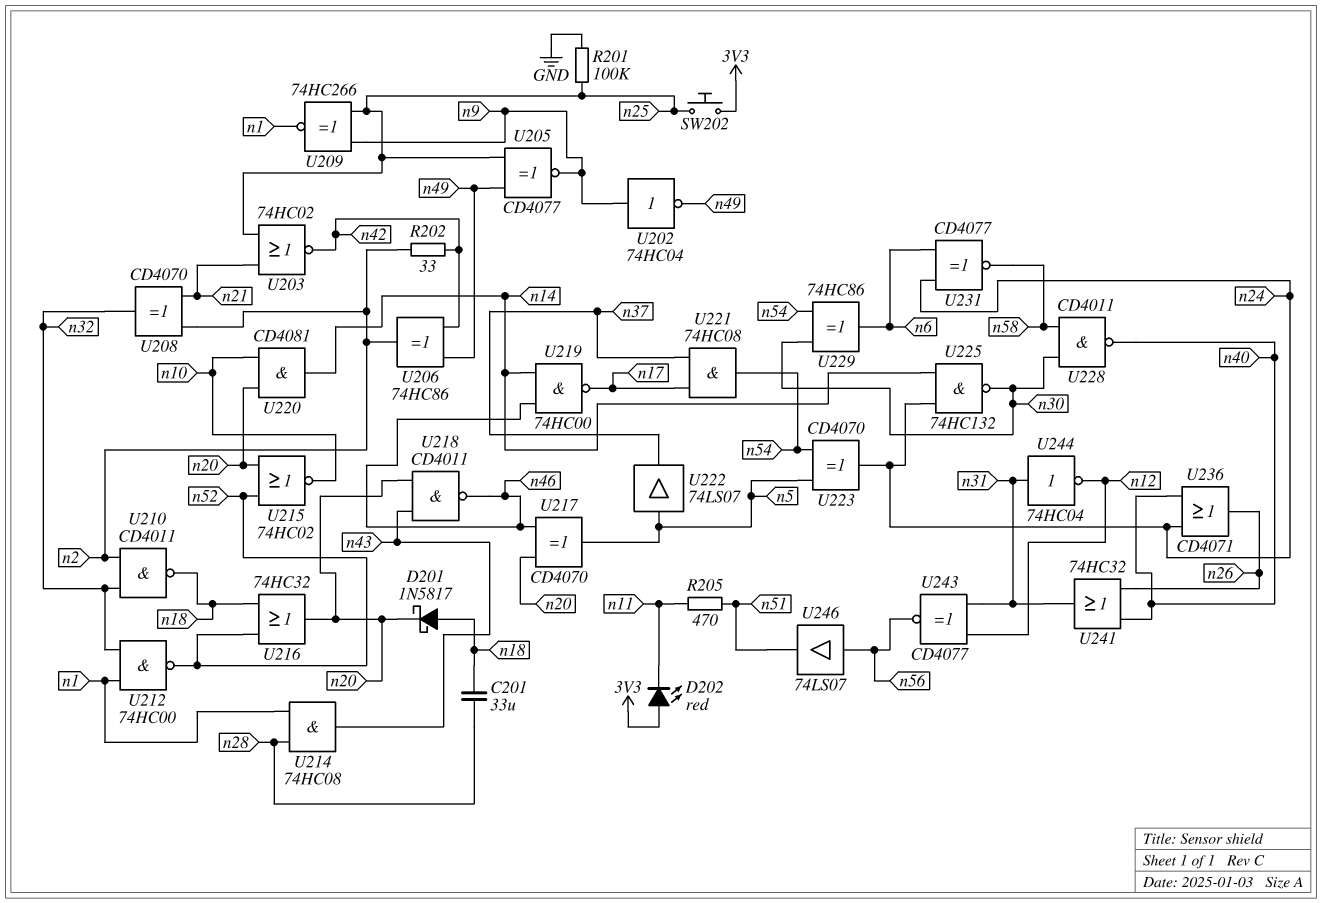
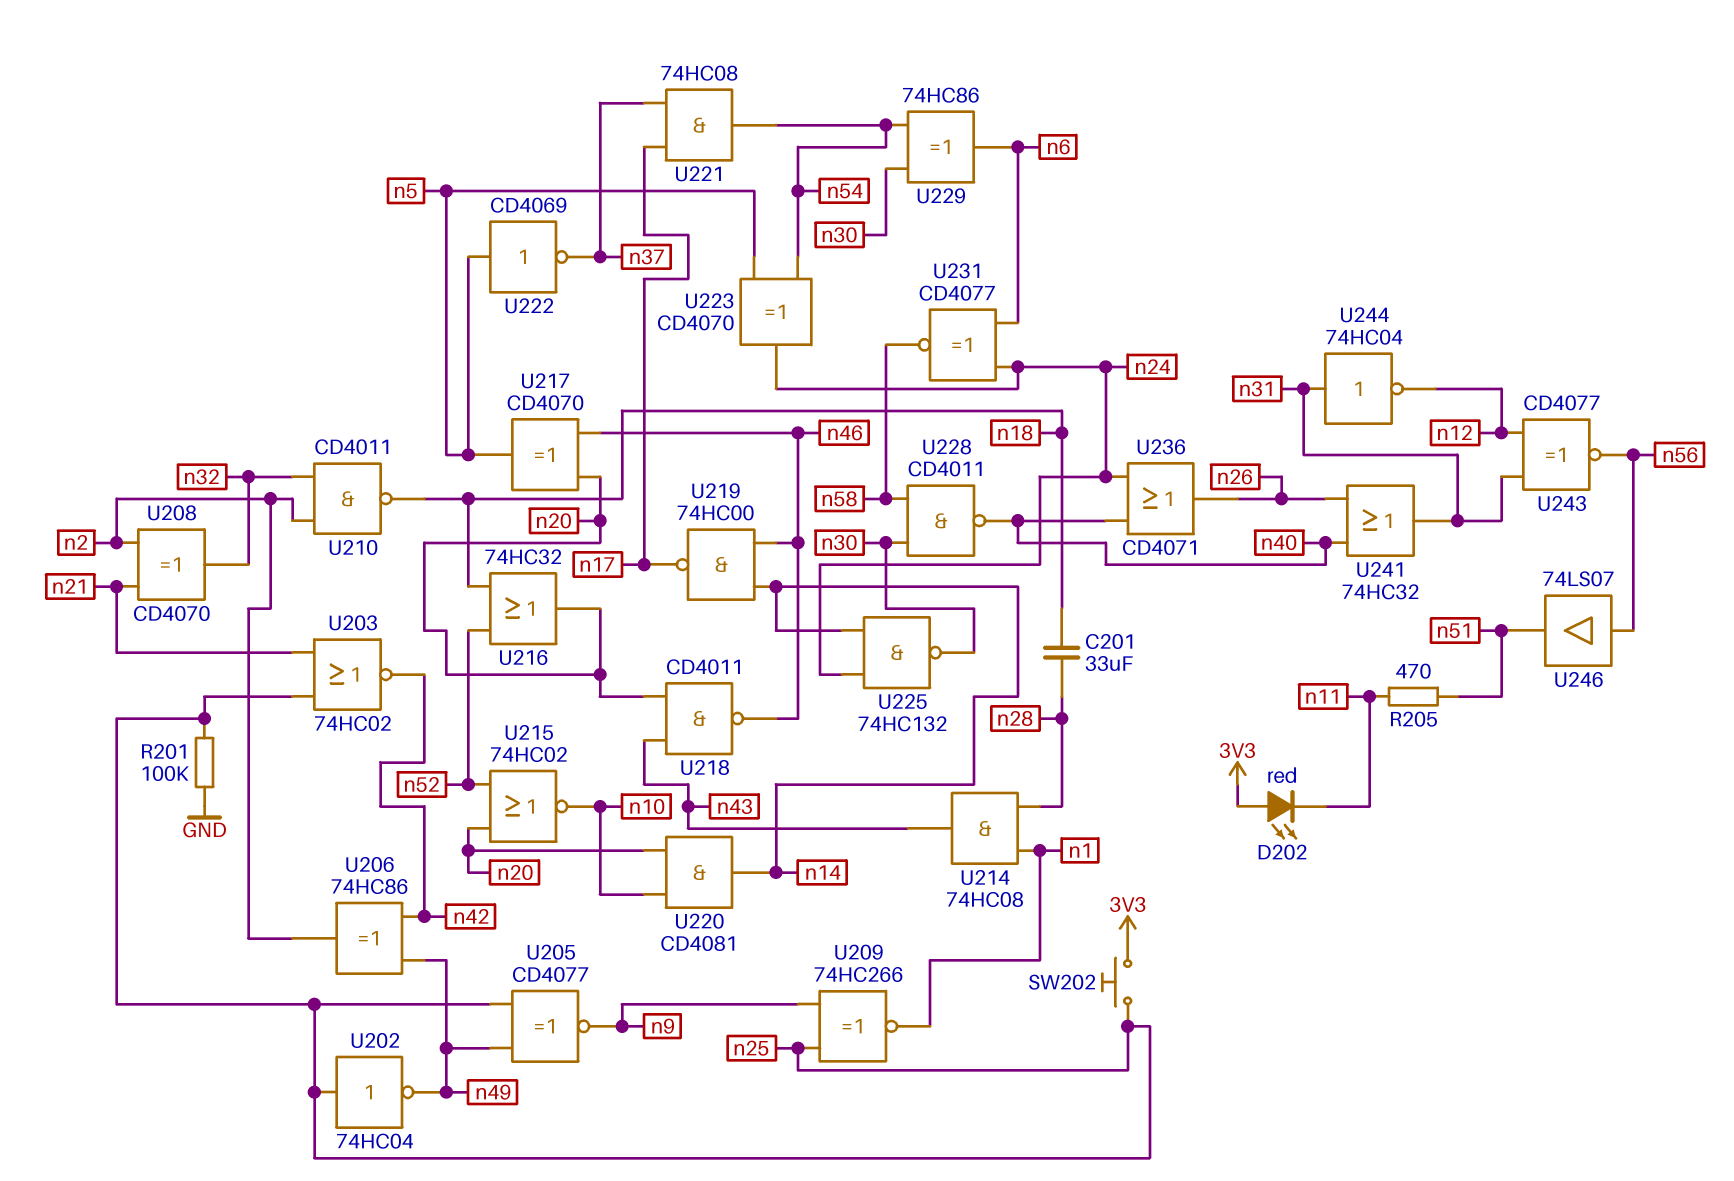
D201: schottky 1N5817 (A n18, K n20) -> none
R202: 33 (n2, n42) -> none
U202: NOT 74HC04 (in n9, out n49) -> NOT 74HC04 (in n25, out n49)
U212: NAND 74HC00 (in n1, in n32, out n52) -> none
U222: buffer 74LS07 (in n5, out n37) -> NOT CD4069 (in n5, out n37)

